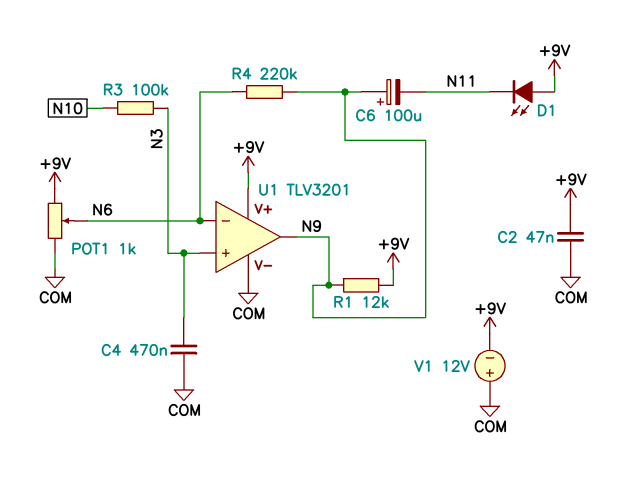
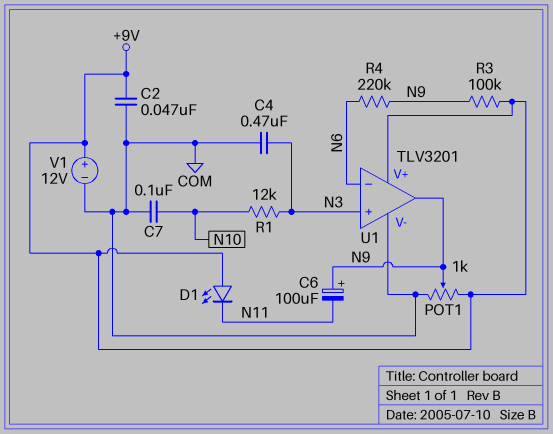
C7: none -> 100nF (COM, N10)
POT1: 1k (+9V, COM, wiper N6) -> 1k (+9V, COM, wiper N9)
R1: 12k (+9V, N9) -> 12k (N3, N10)
R3: 100k (N3, N10) -> 100k (+9V, N9)
V1: 12V (plus COM, minus +9V) -> 12V (plus +9V, minus COM)

